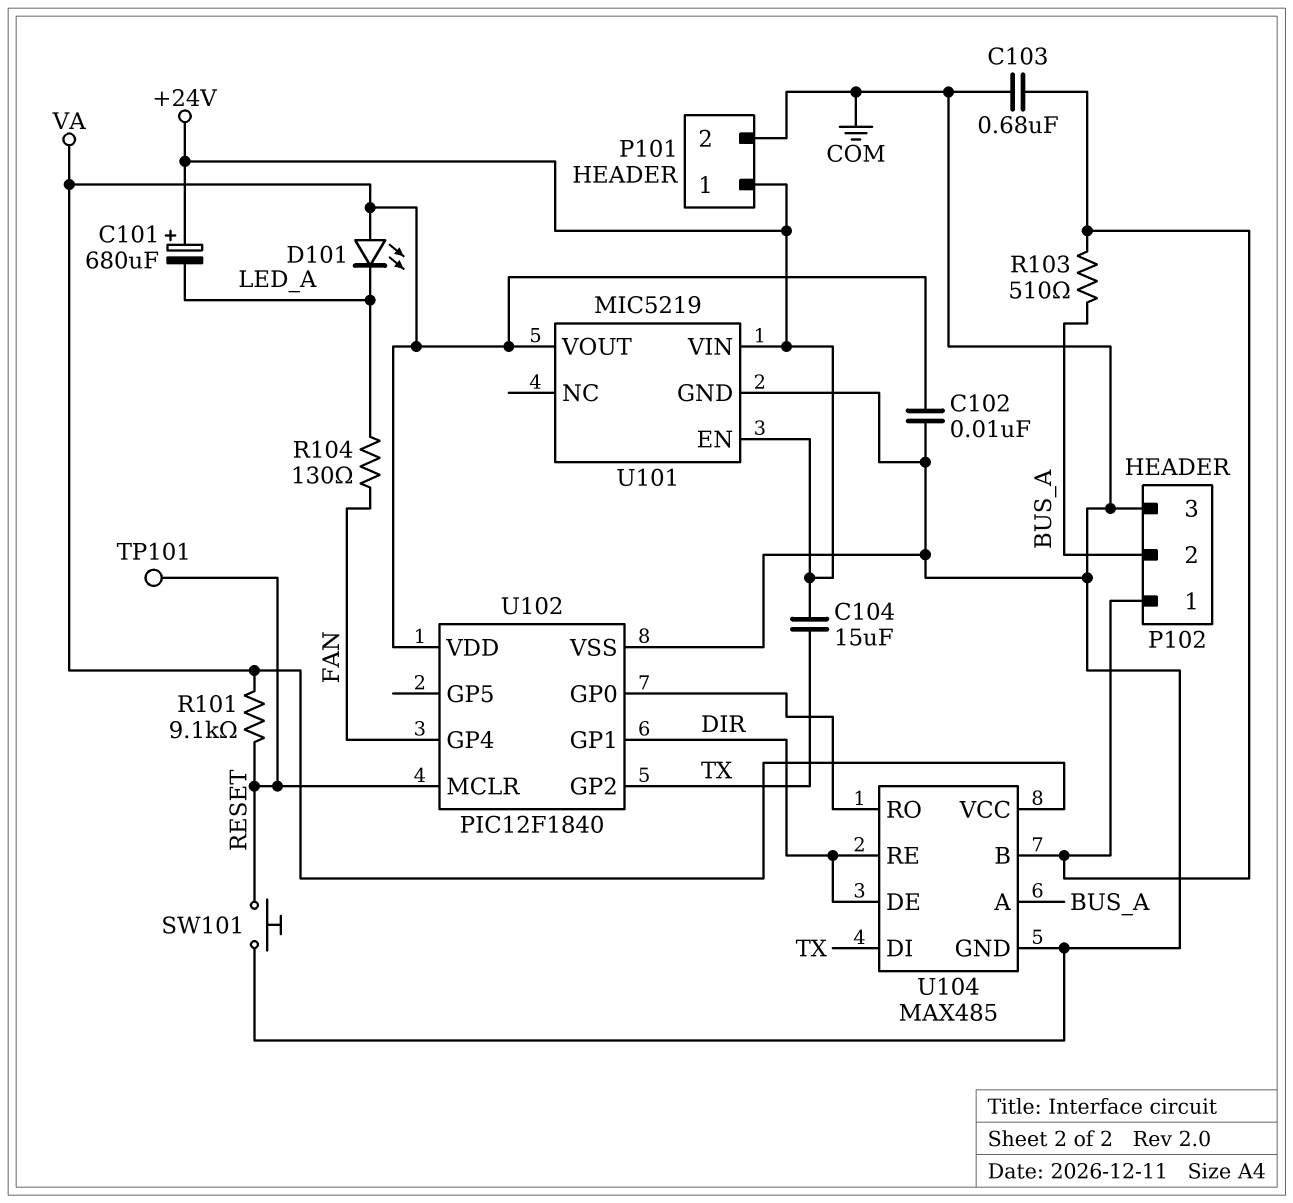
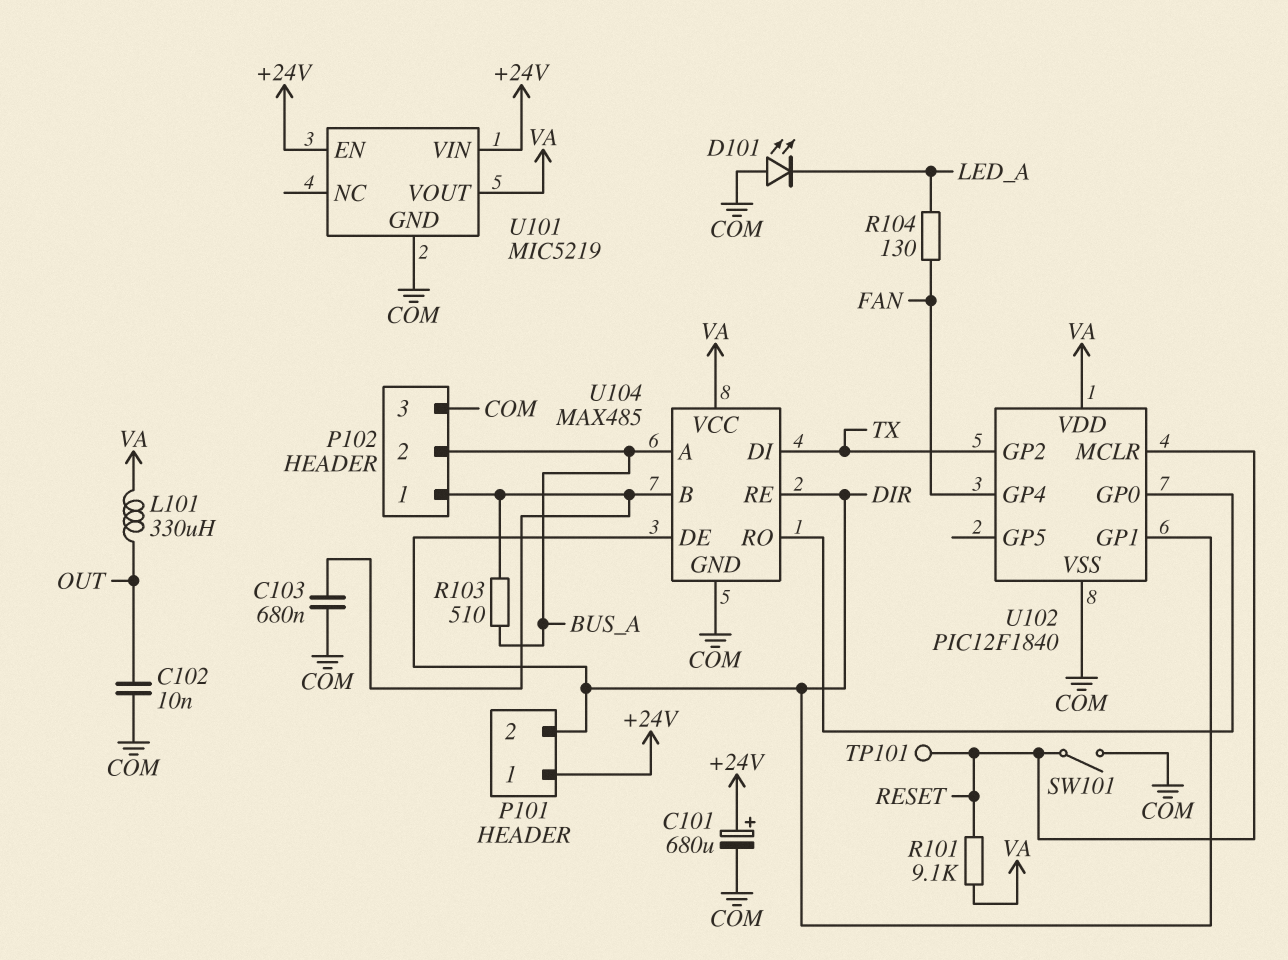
C101: 680uF (plus +24V, minus LED_A) -> 680uF (plus +24V, minus COM)
C102: 10nF (COM, VA) -> 10nF (COM, OUT)
C104: 15uF (+24V, TX) -> none
D101: LED (A VA, K LED_A) -> LED (A COM, K LED_A)
L101: none -> 330uH (OUT, VA)
P101 pin 2: COM -> DIR
SW101: button (COM, RESET) -> switch (COM, RESET)

